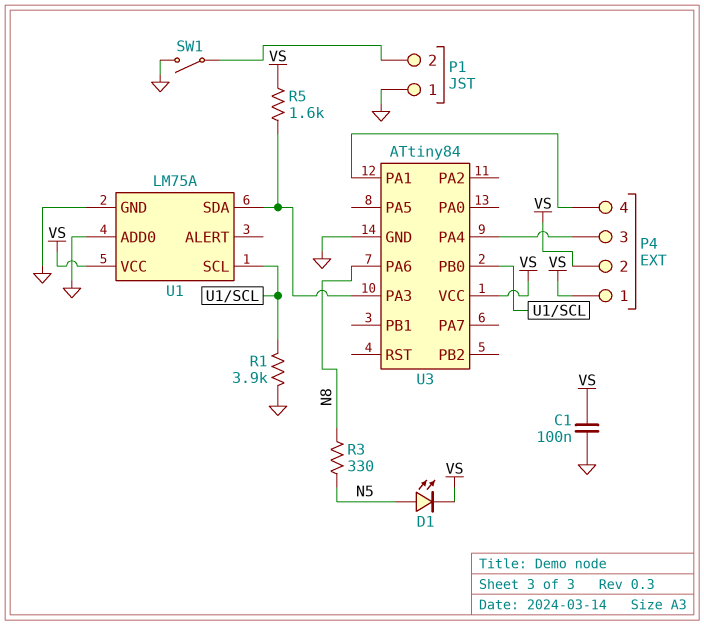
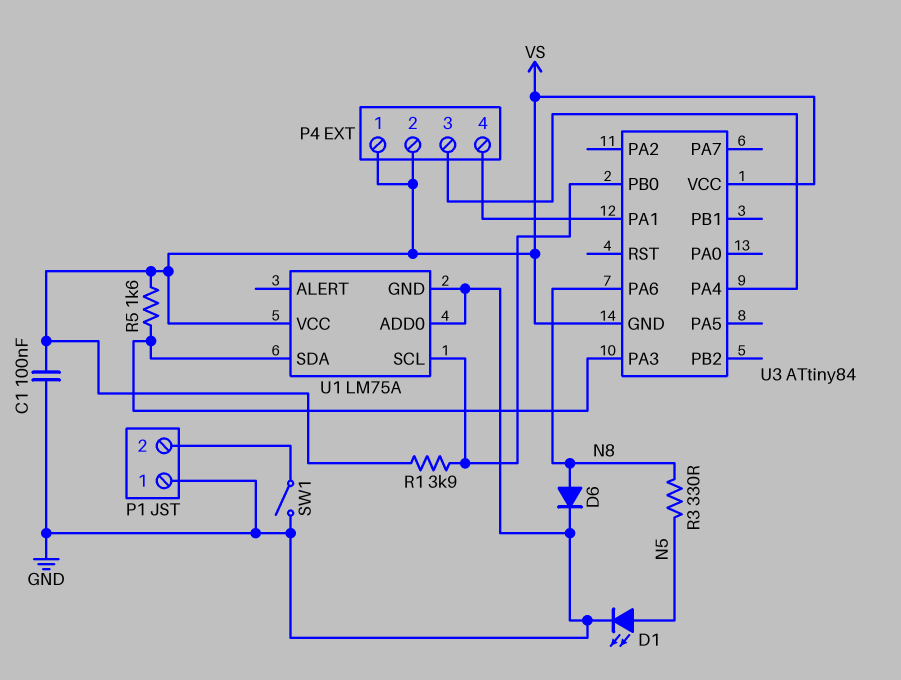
D1: LED (A N5, K VS) -> LED (A N5, K GND)
D6: none -> diode (A N8, K GND)
R1: 3.9k (GND, U1/SCL) -> 3.9k (U1/SCL, VS)
U3 pin GND: GND -> VS

